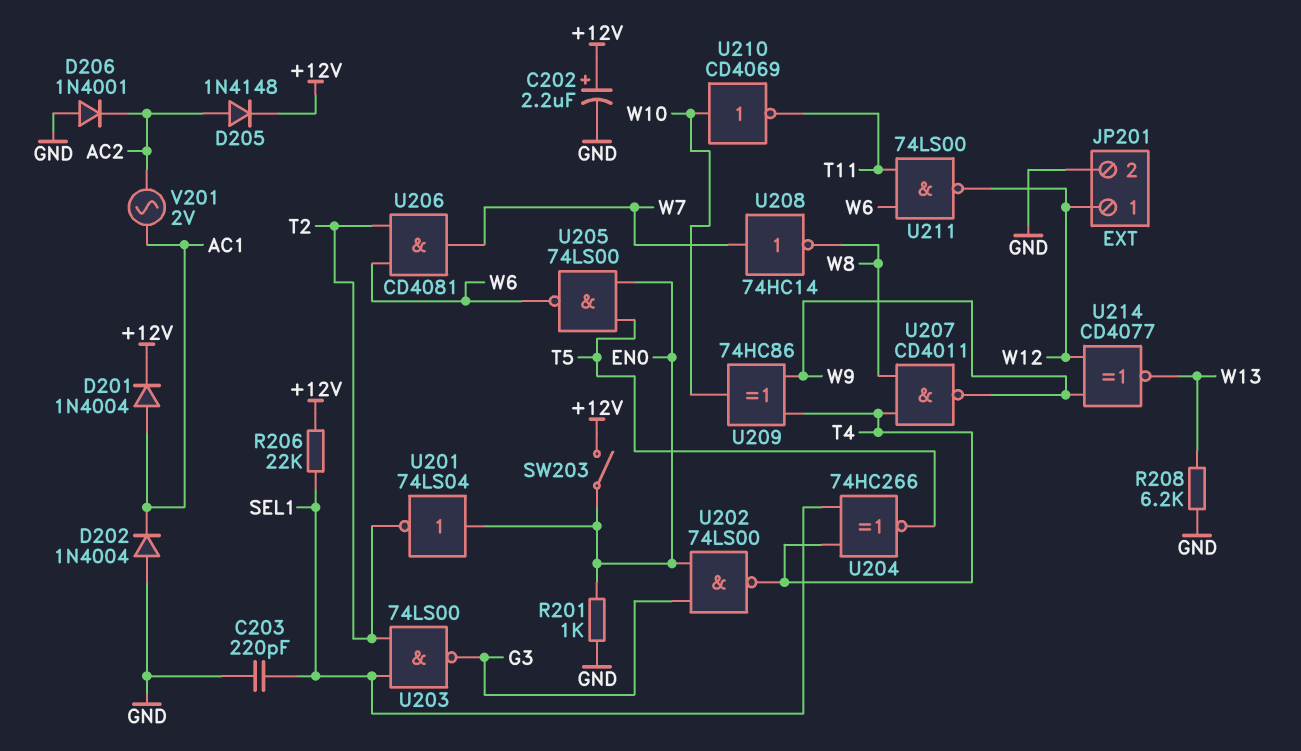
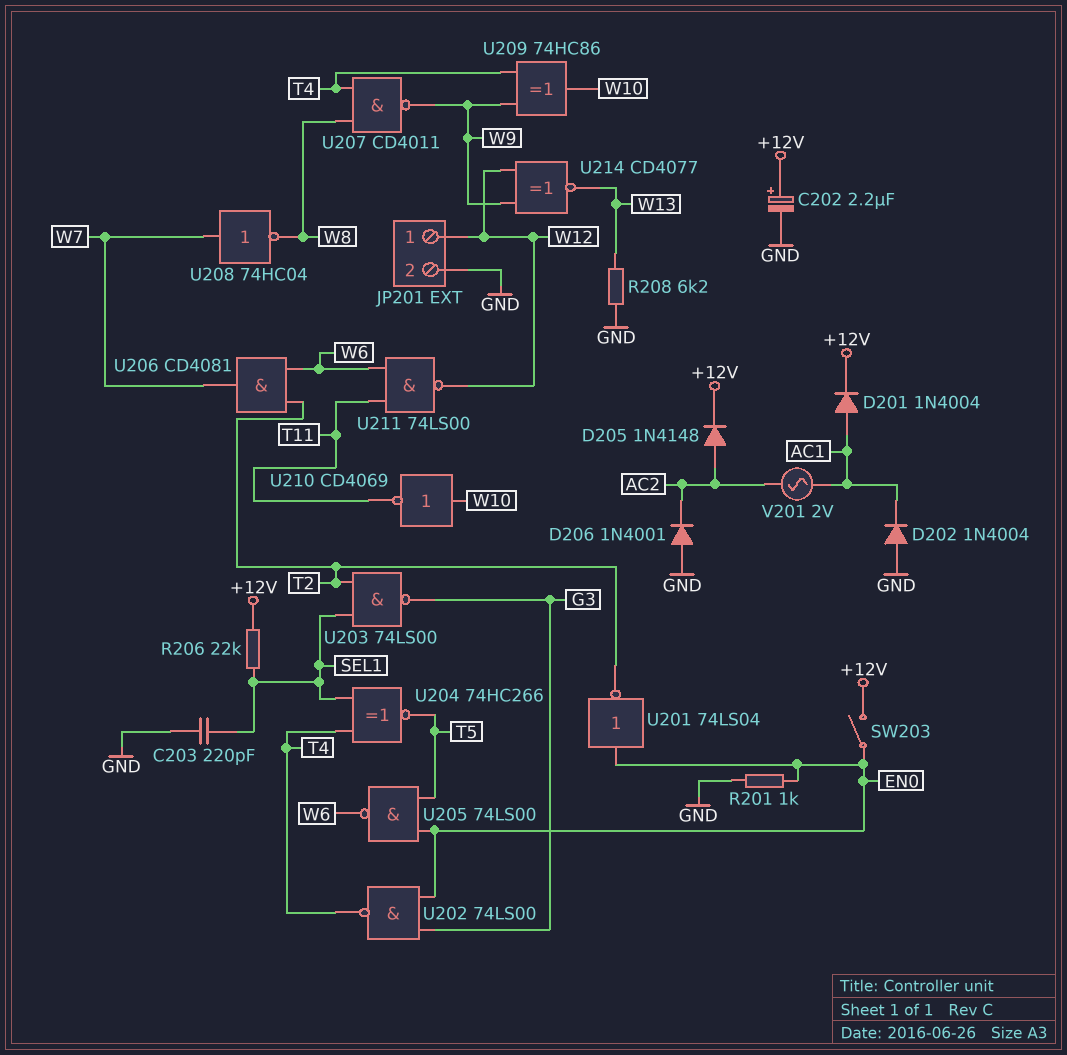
U208: NOT 74HC14 (in W7, out W8) -> NOT 74HC04 (in W7, out W8)

